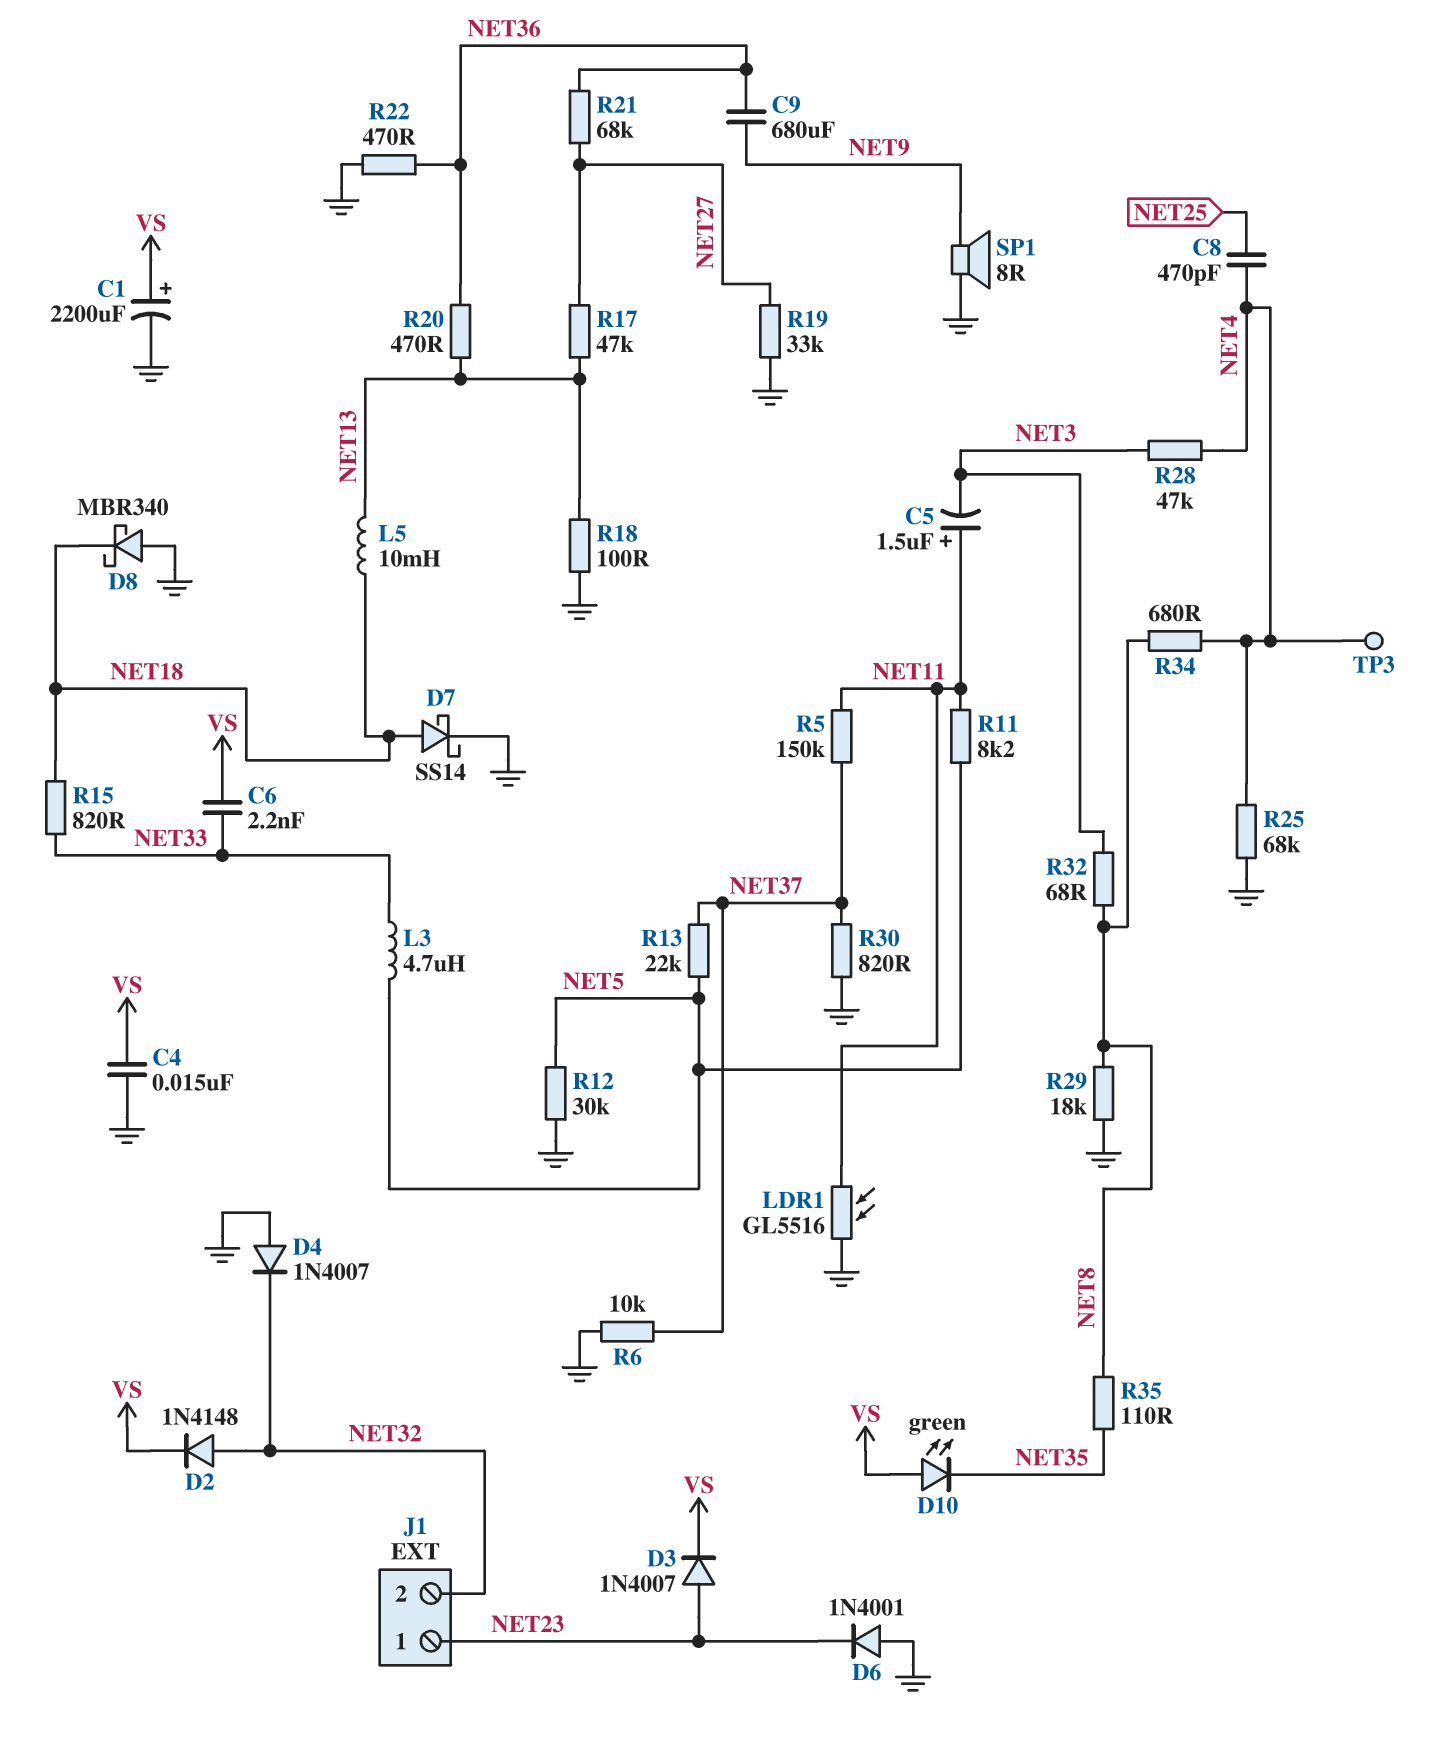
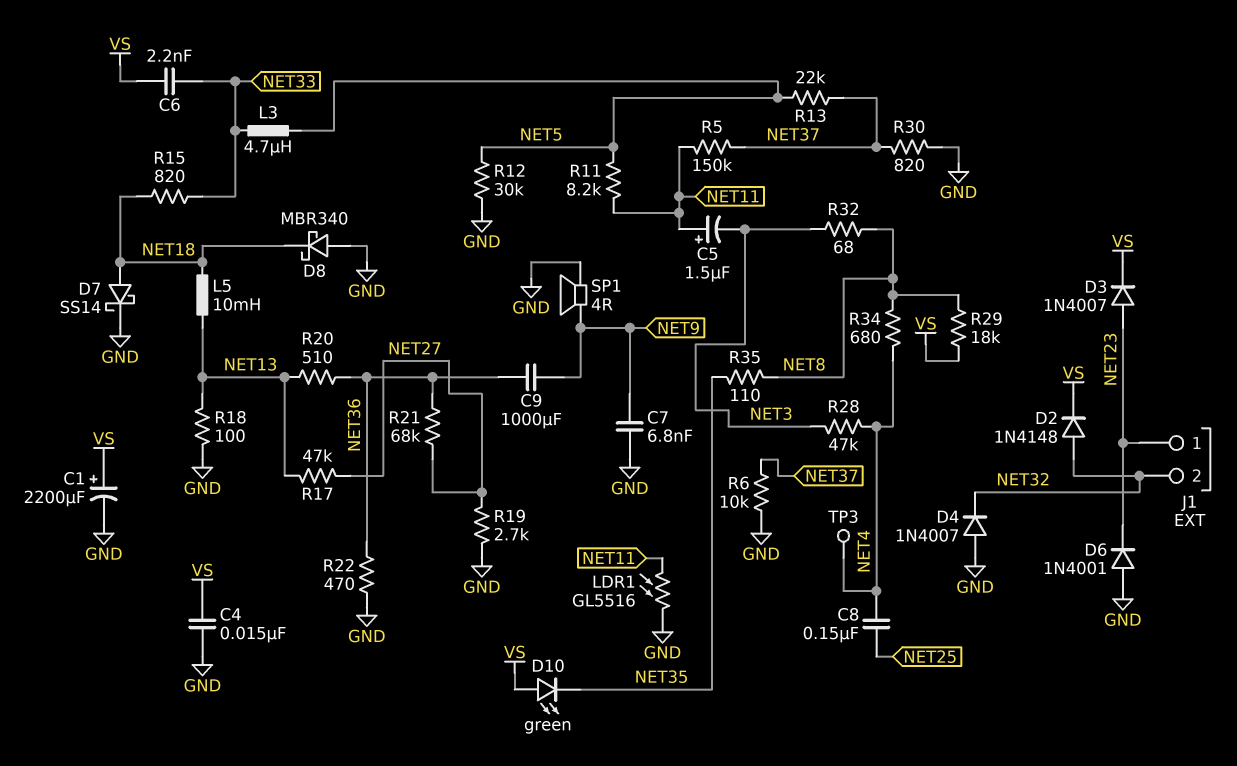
C7: none -> 6.8nF (GND, NET9)
C8: 470pF (NET4, NET25) -> 150nF (NET4, NET25)
C9: 680uF (NET9, NET36) -> 1000uF (NET9, NET36)
R19: 33k (GND, NET27) -> 2.7k (GND, NET27)
R20: 470 (NET13, NET36) -> 510 (NET13, NET36)
R25: 68k (GND, NET4) -> none
R29: 18k (GND, NET8) -> 18k (NET8, VS)
SP1: speaker 8R (GND, NET9) -> speaker 4R (GND, NET9)

